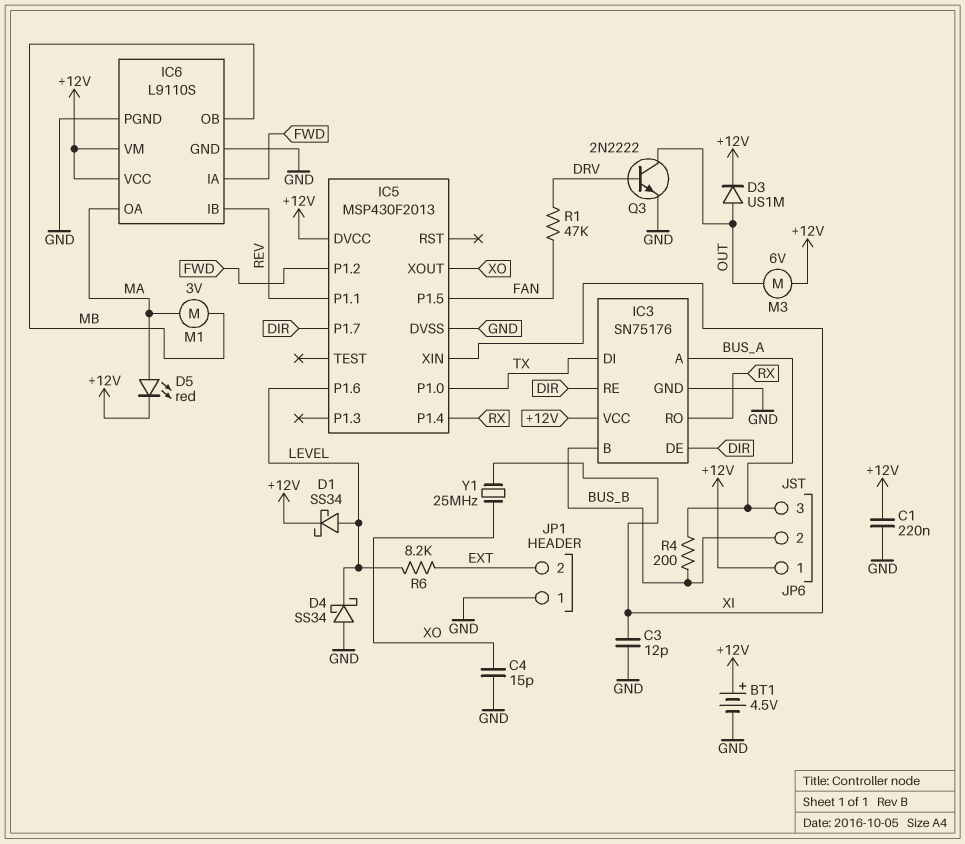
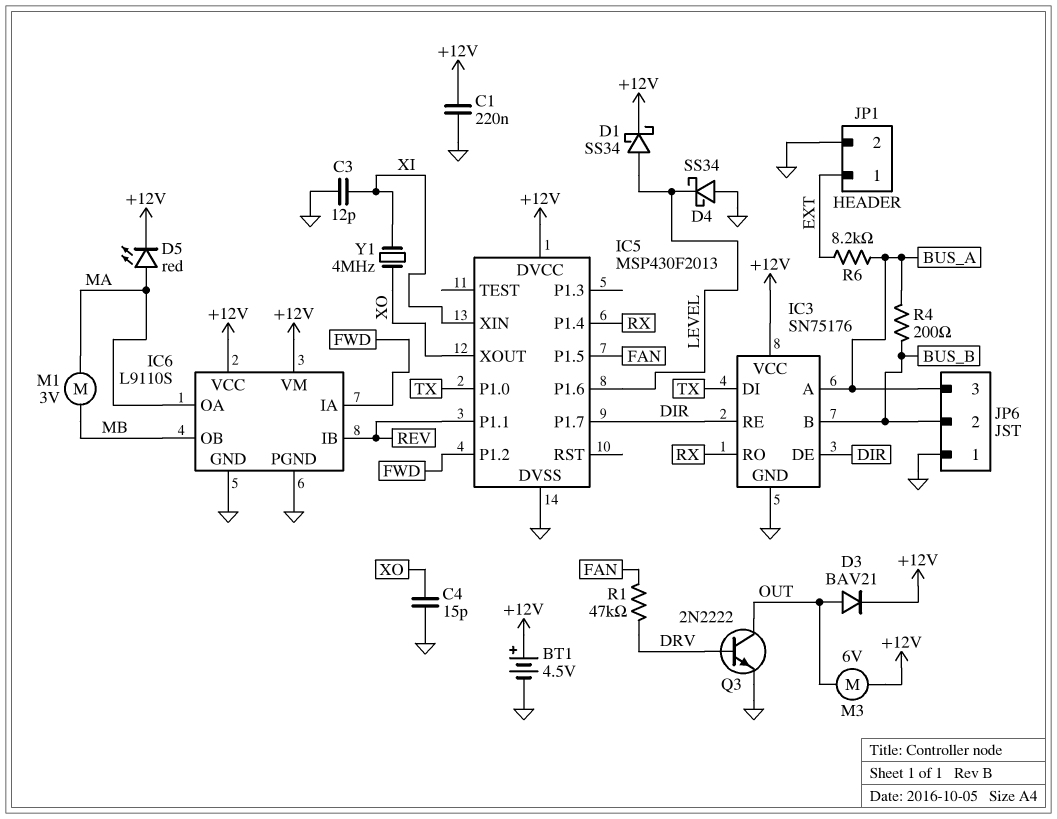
D3: diode US1M (A OUT, K +12V) -> diode BAV21 (A OUT, K +12V)
JP1 pin 1: GND -> EXT
JP1 pin 2: EXT -> GND
JP6 pin 1: +12V -> GND
R6: 8.2k (EXT, LEVEL) -> 8.2k (BUS_A, EXT)
Y1: 25MHz (XI, XO) -> 4MHz (XI, XO)

